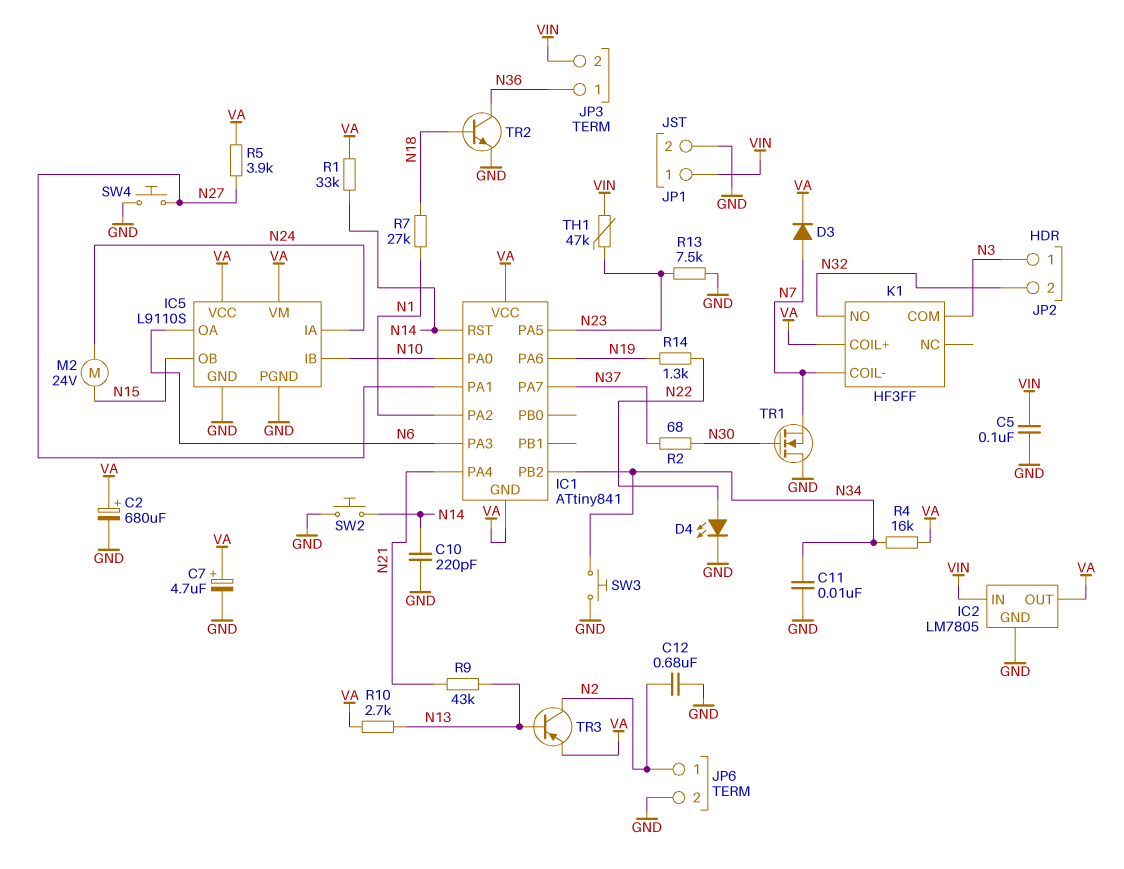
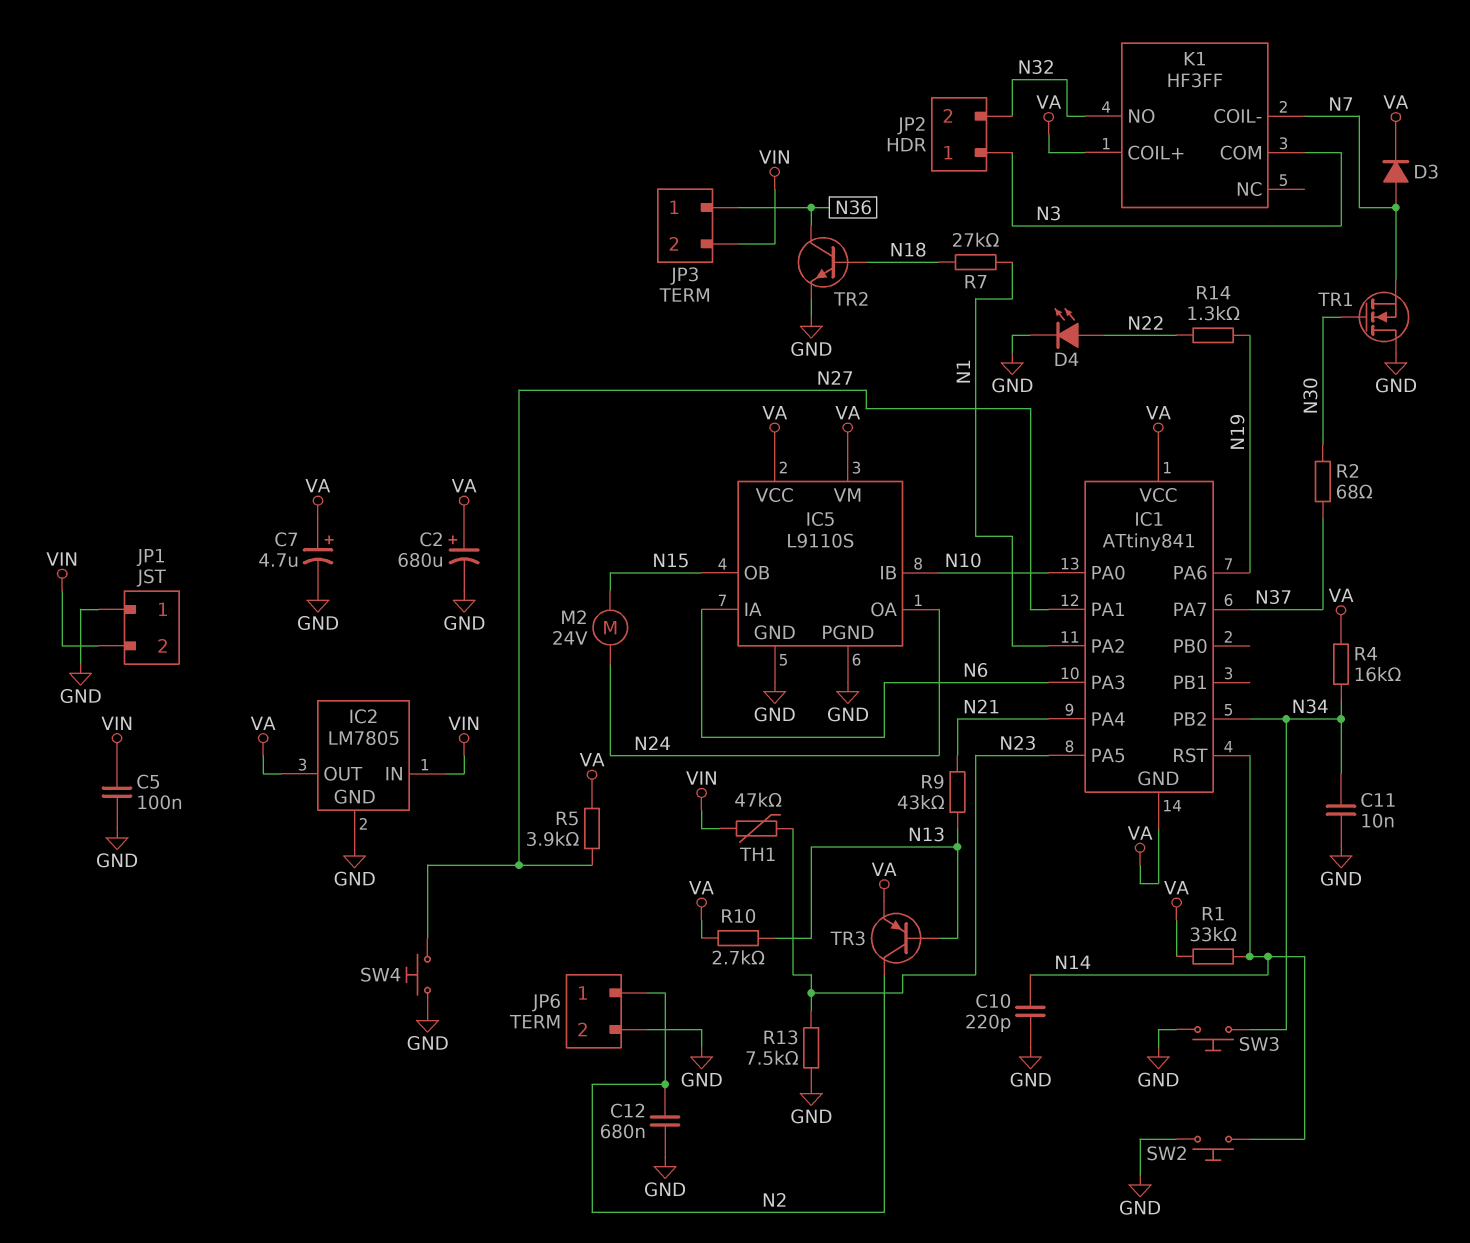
IC5 pin IA: N24 -> N6
IC5 pin OA: N6 -> N24
JP1 pin 1: VIN -> GND
JP1 pin 2: GND -> VIN

